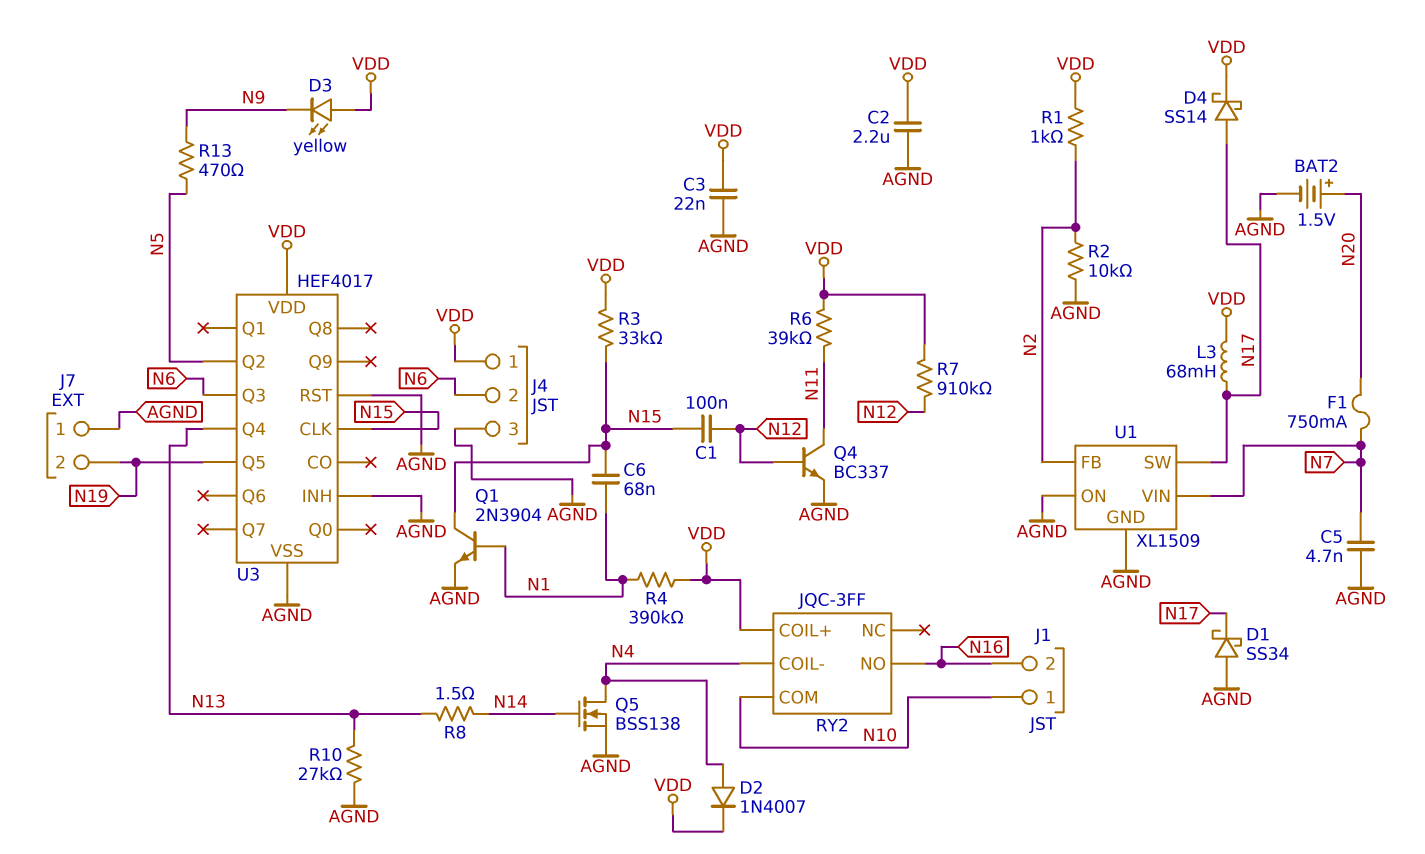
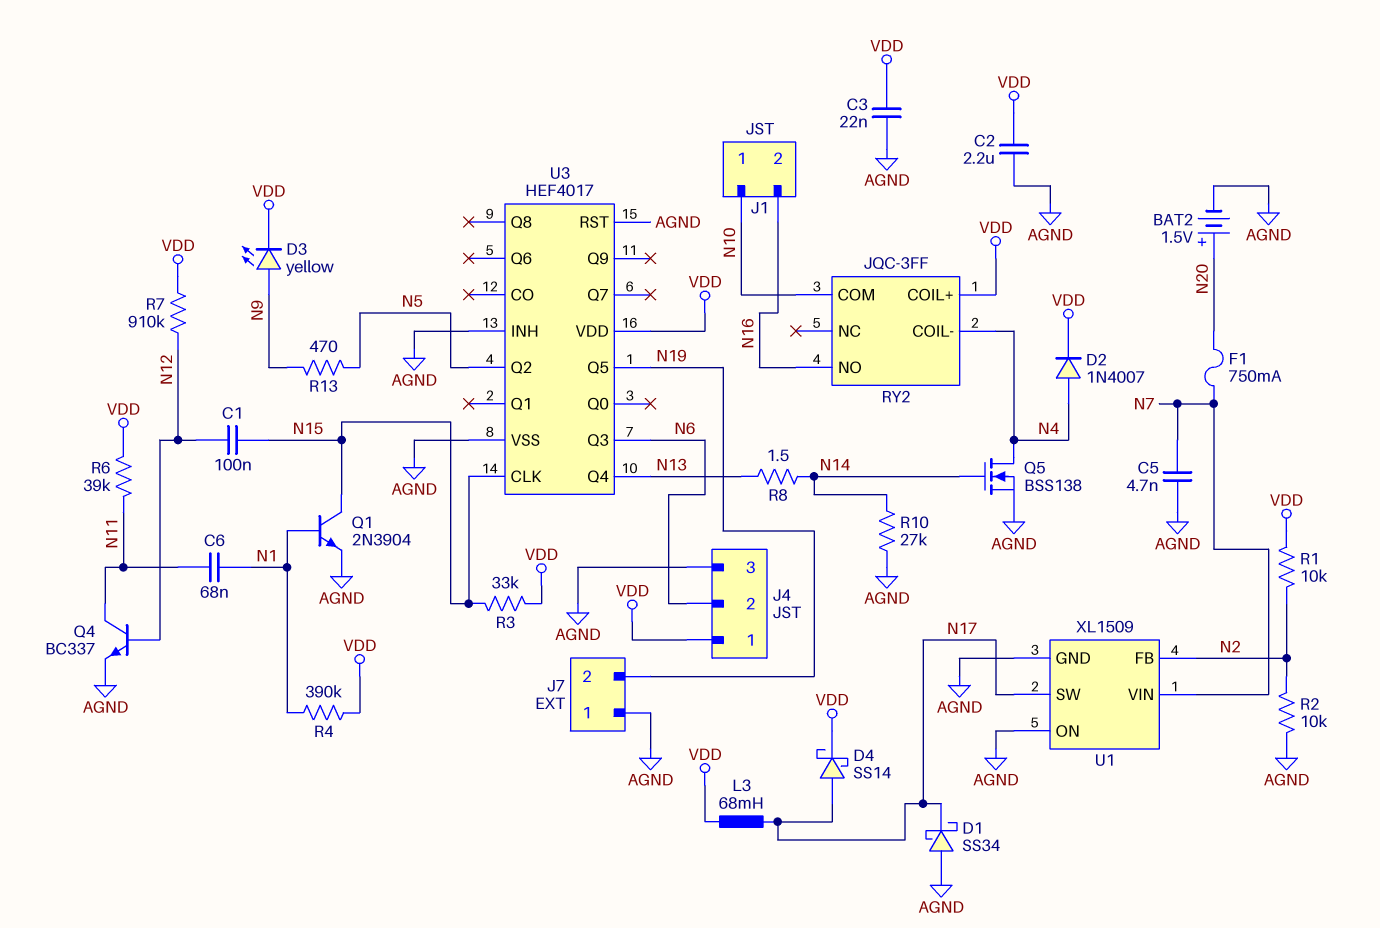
C6: 68nF (N1, N15) -> 68nF (N1, N11)
D3: LED yellow (A VDD, K N9) -> LED yellow (A N9, K VDD)
R1: 1k (N2, VDD) -> 10k (N2, VDD)
R10: 27k (AGND, N13) -> 27k (AGND, N14)

